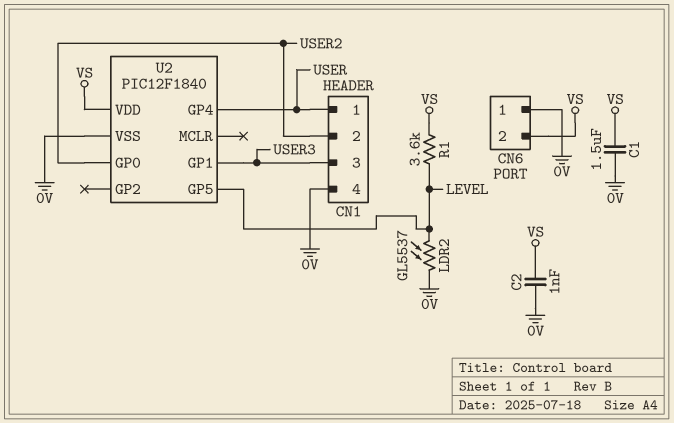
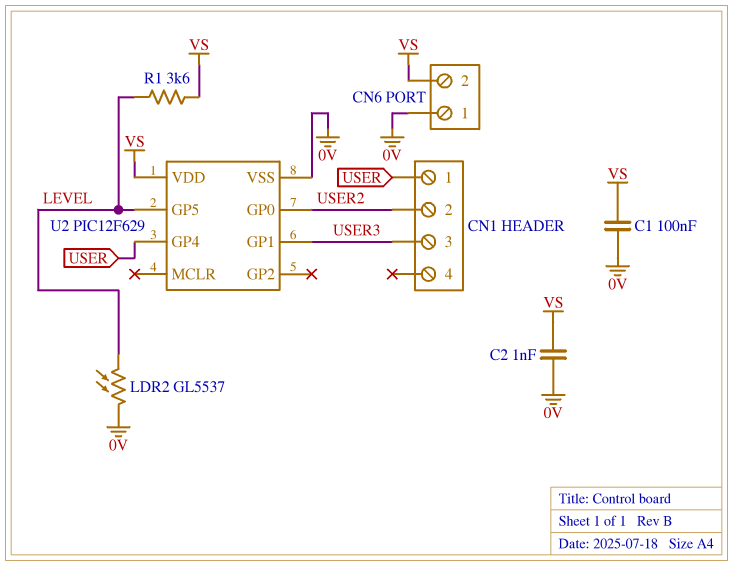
C1: 1.5uF (0V, VS) -> 100nF (0V, VS)
CN1 pin 4: 0V -> none
U2: PIC12F1840 -> PIC12F629

